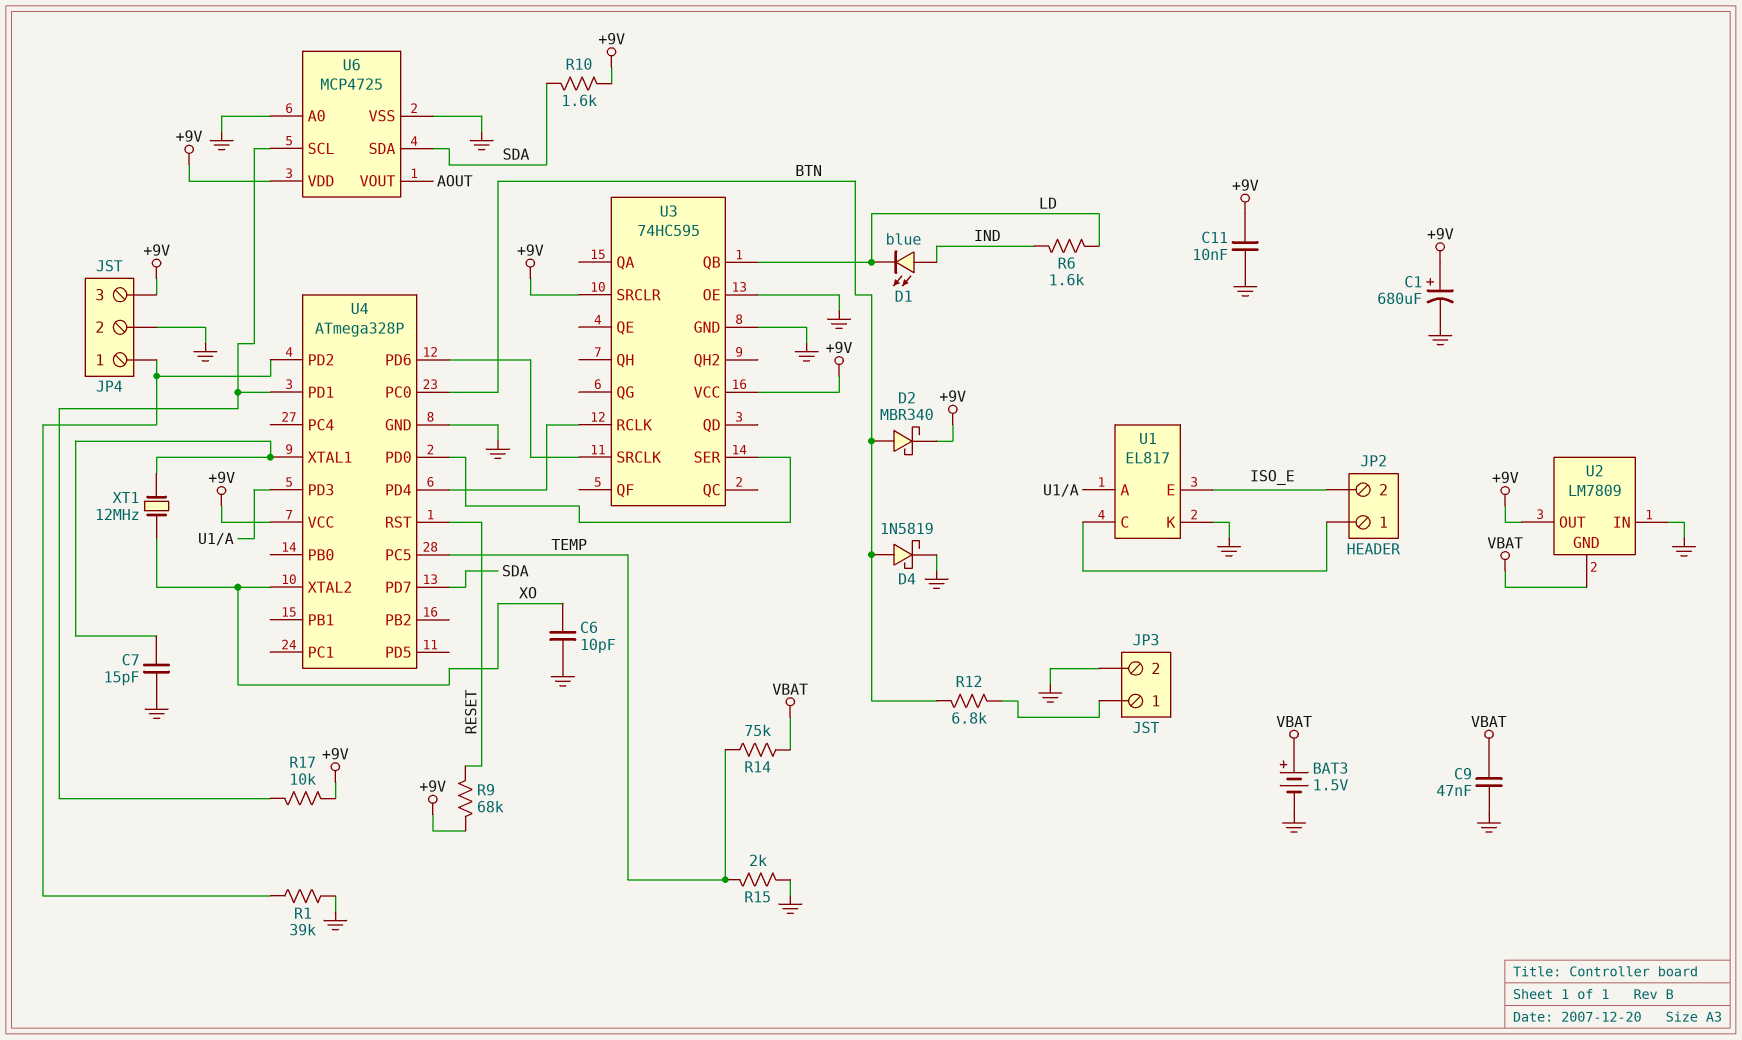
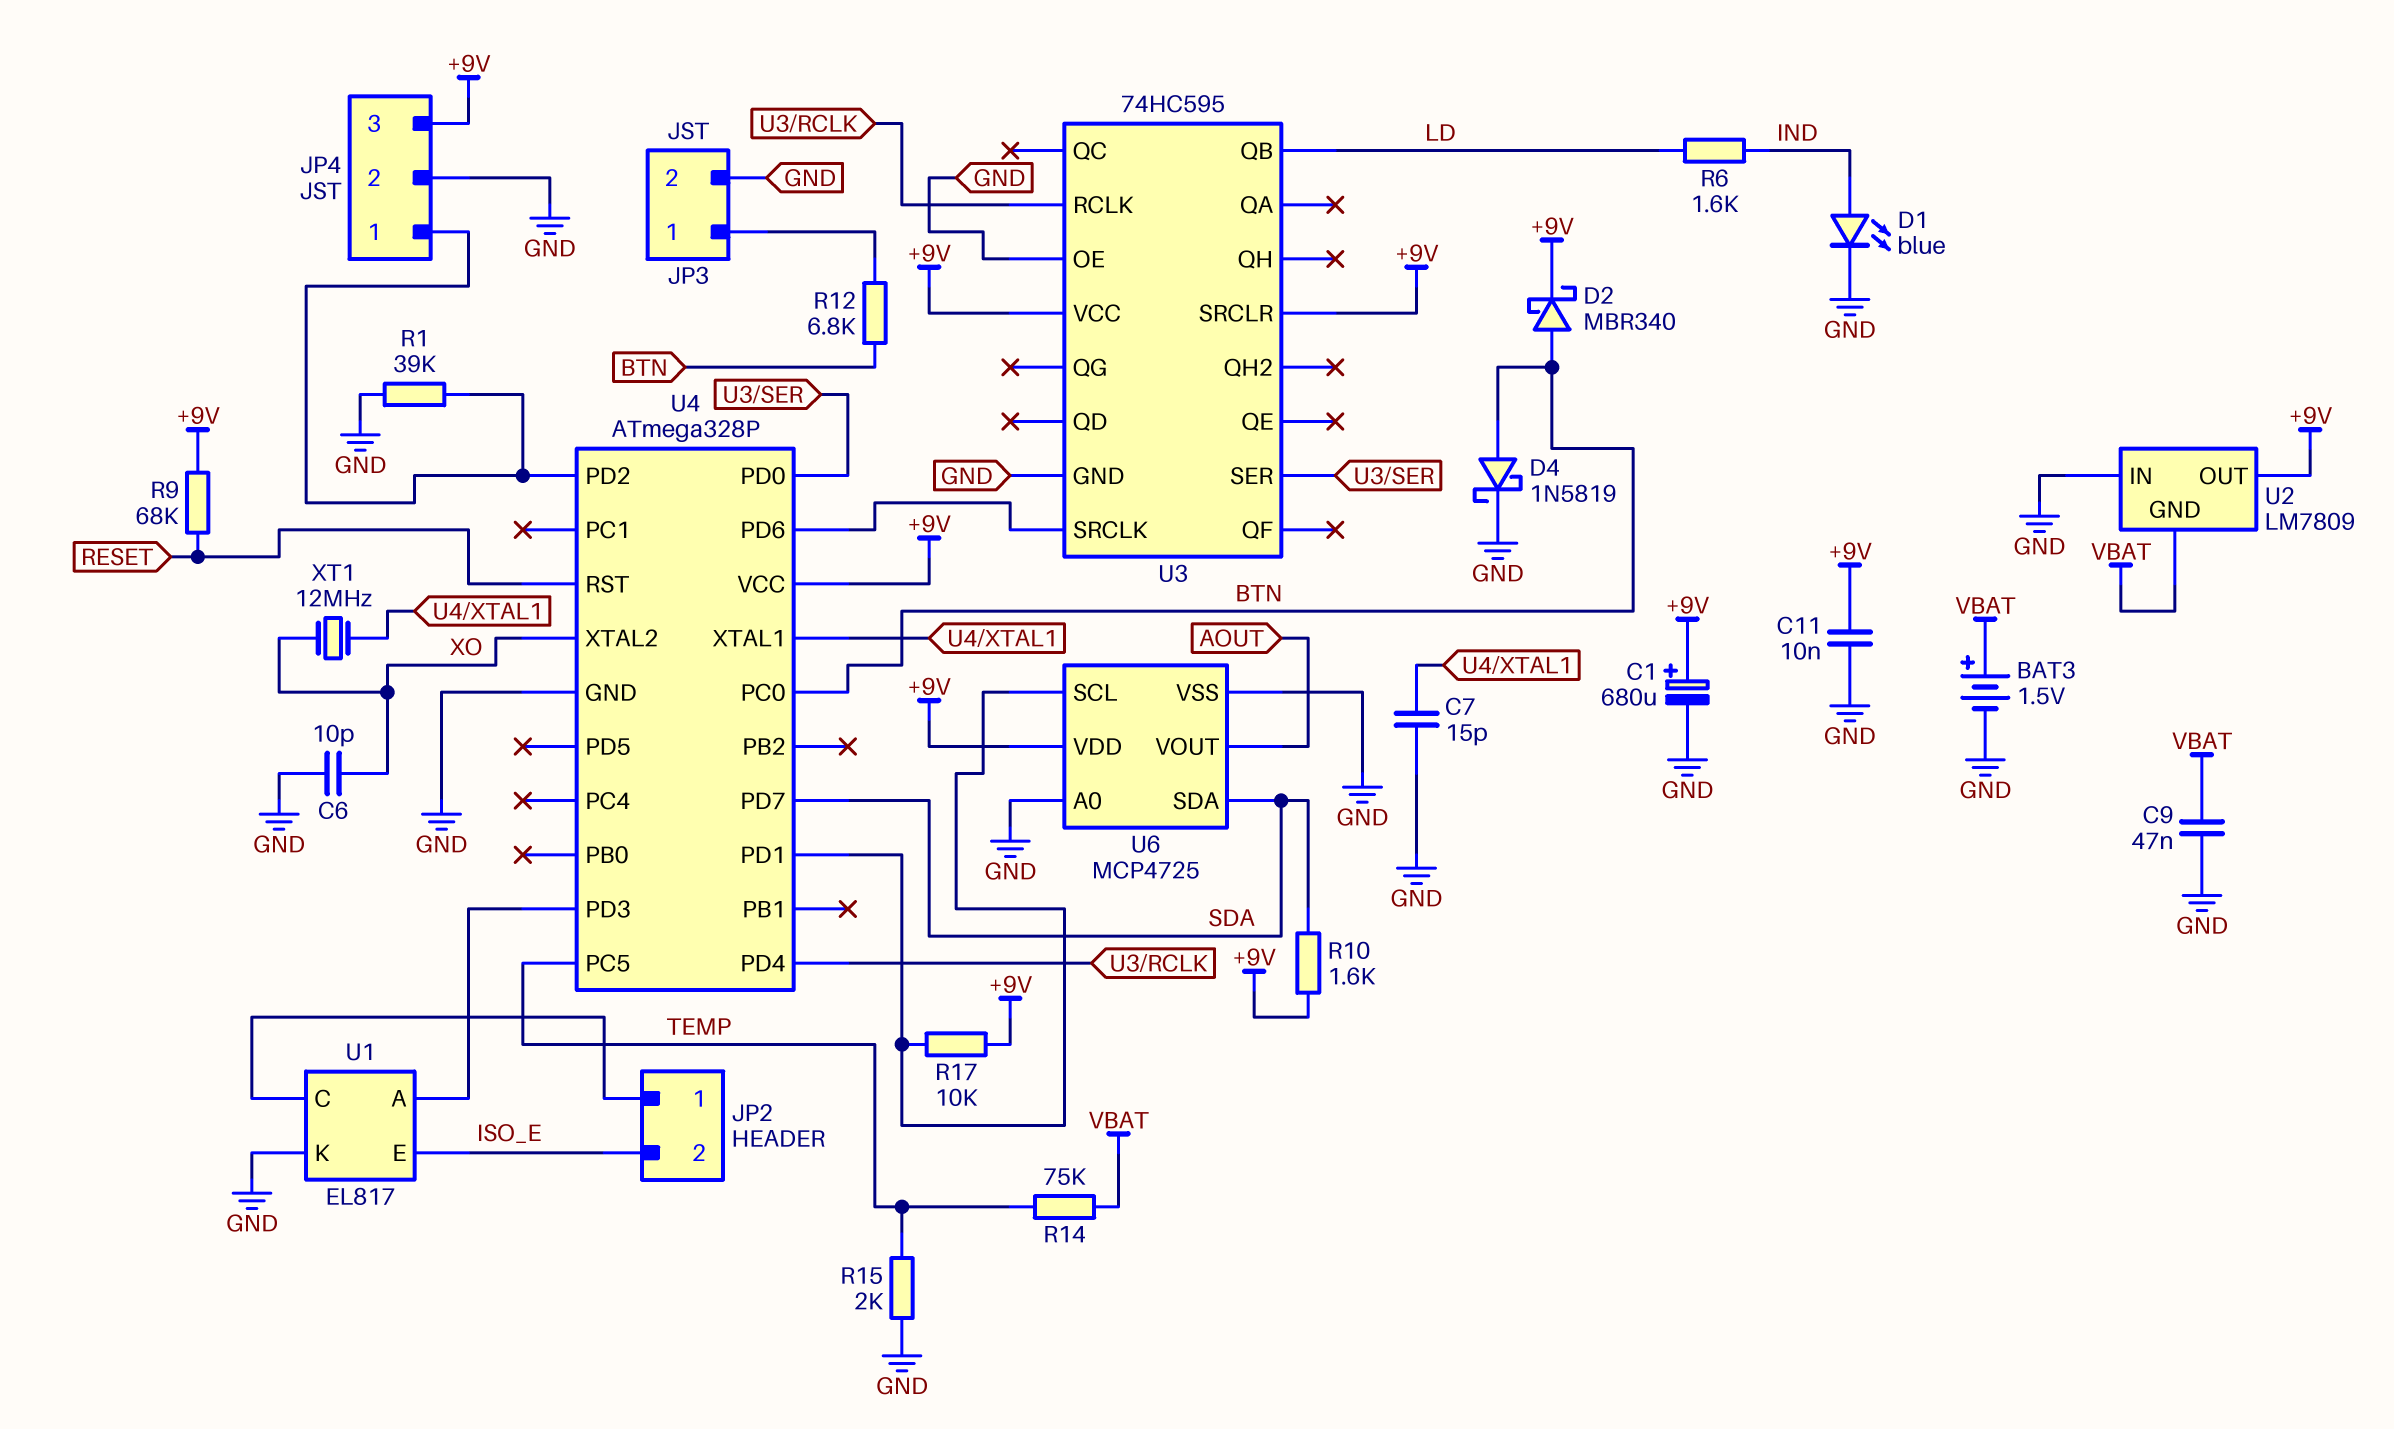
D1: LED blue (A IND, K LD) -> LED blue (A IND, K GND)

